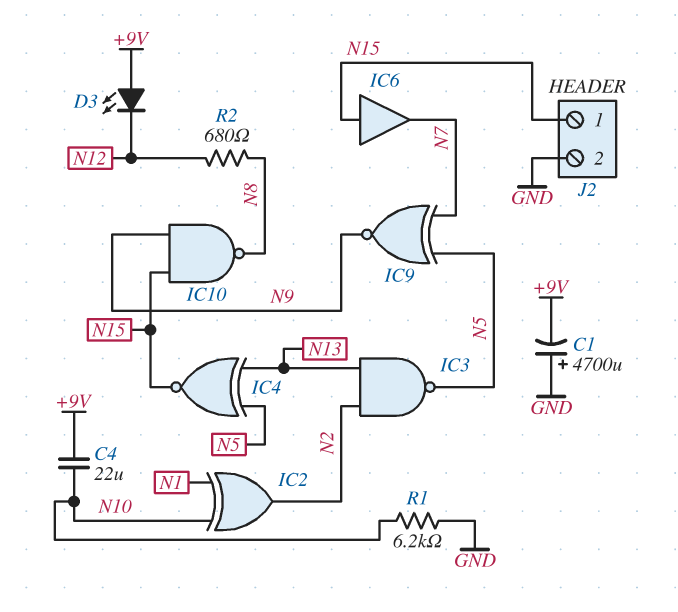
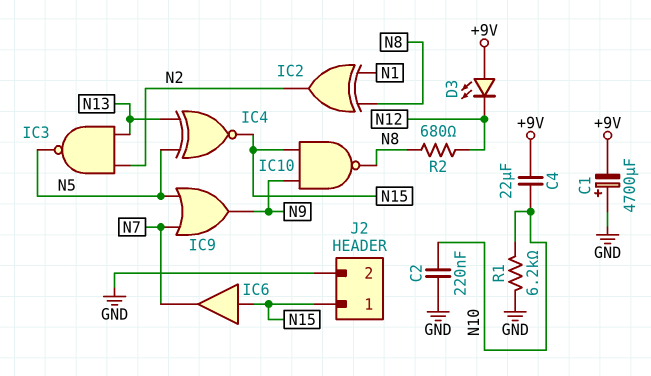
C2: none -> 220nF (GND, N10)
IC2: XOR (in N1, in N10, out N2) -> XOR (in N1, in N8, out N2)
IC9: XNOR (in N5, in N7, out N9) -> OR (in N5, in N7, out N9)

